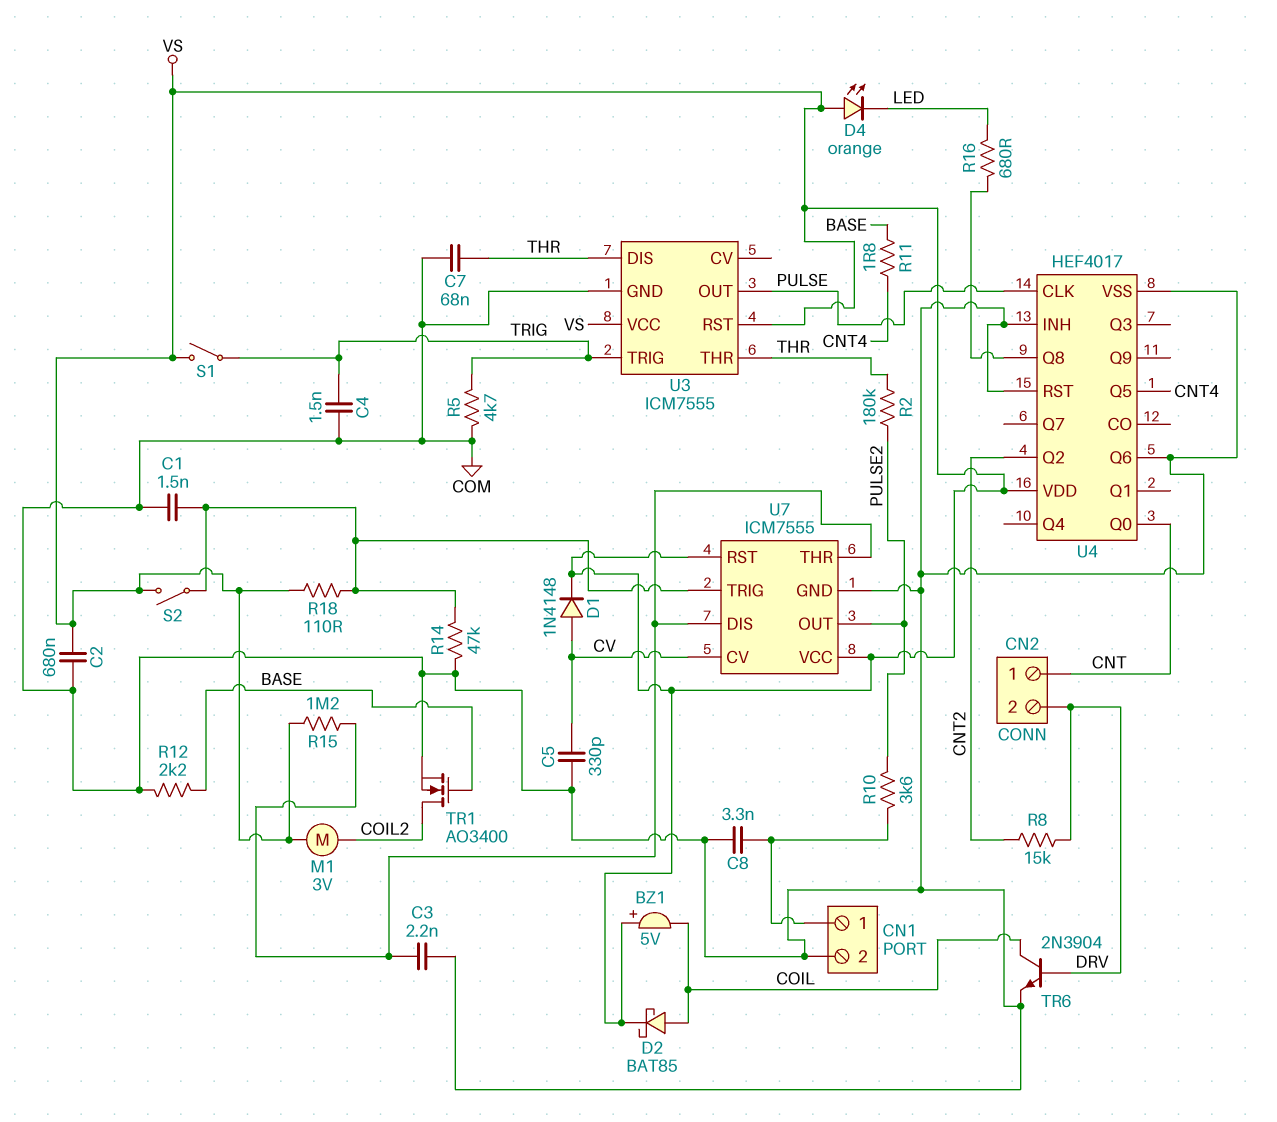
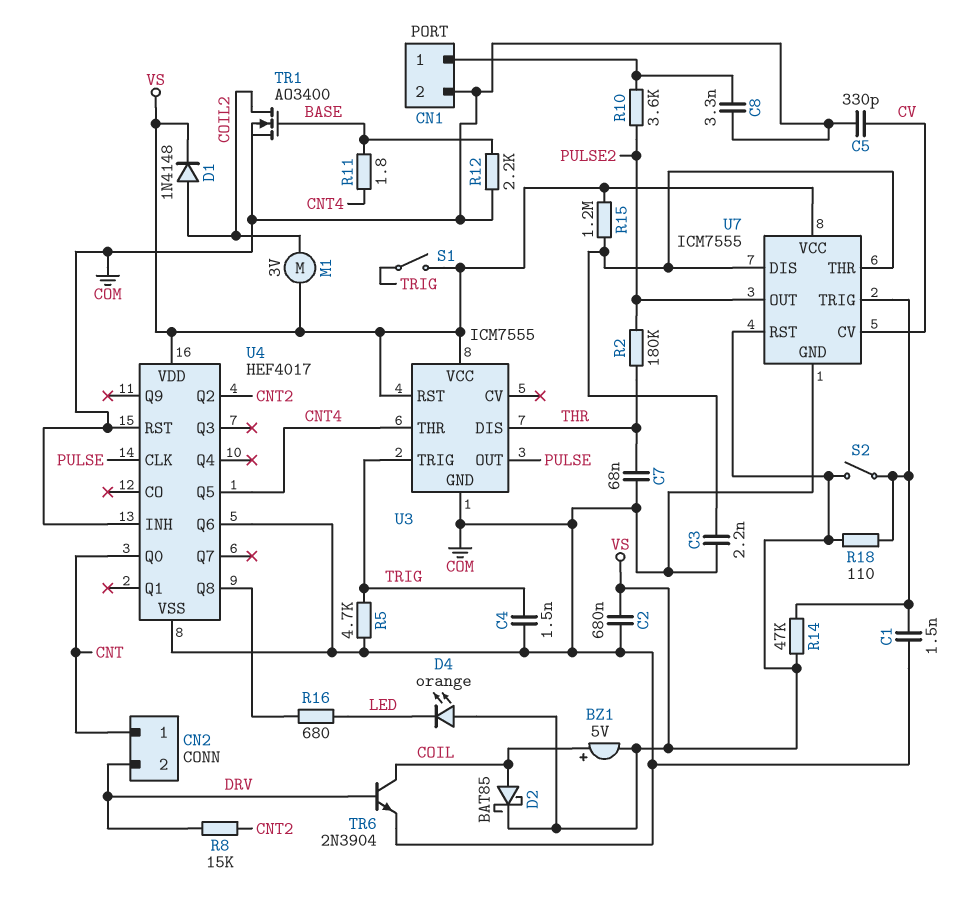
BZ1: buzzer 5V (plus VS, minus COIL) -> buzzer 5V (plus COIL, minus VS)
D1: diode 1N4148 (A CV, K VS) -> diode 1N4148 (A COIL2, K VS)
R14: 47k (COM, U7/TRIG) -> 47k (U7/TRIG, VS)
U3 pin THR: THR -> CNT4

